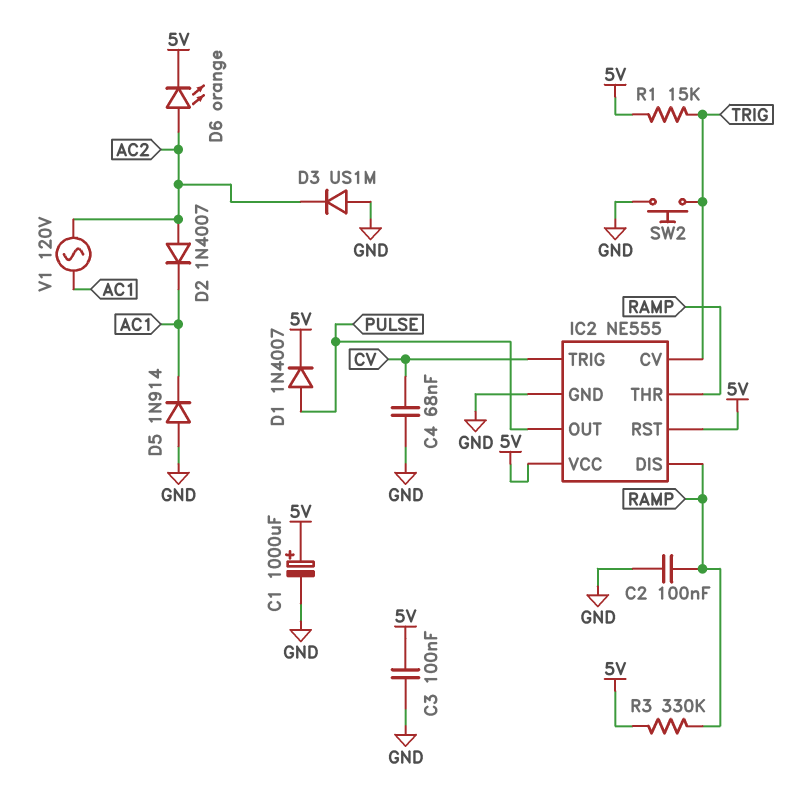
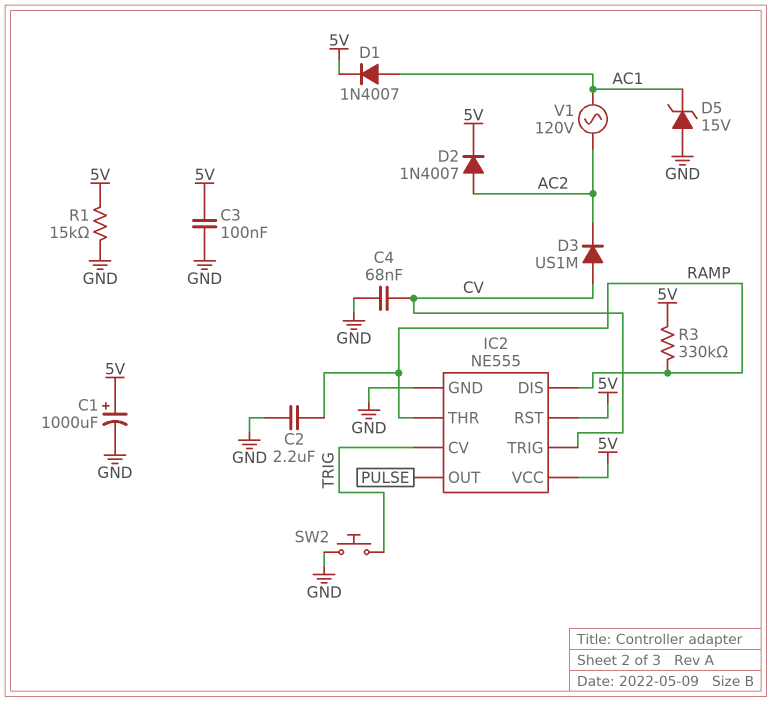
C2: 100nF (GND, RAMP) -> 2.2uF (GND, RAMP)
D1: diode 1N4007 (A PULSE, K 5V) -> diode 1N4007 (A AC1, K 5V)
D2: diode 1N4007 (A AC2, K AC1) -> diode 1N4007 (A AC2, K 5V)
D3: diode US1M (A GND, K AC2) -> diode US1M (A CV, K AC2)
D5: diode 1N914 (A GND, K AC1) -> zener 15V (A GND, K AC1)
D6: LED orange (A AC2, K 5V) -> none
R1: 15k (5V, TRIG) -> 15k (5V, GND)

